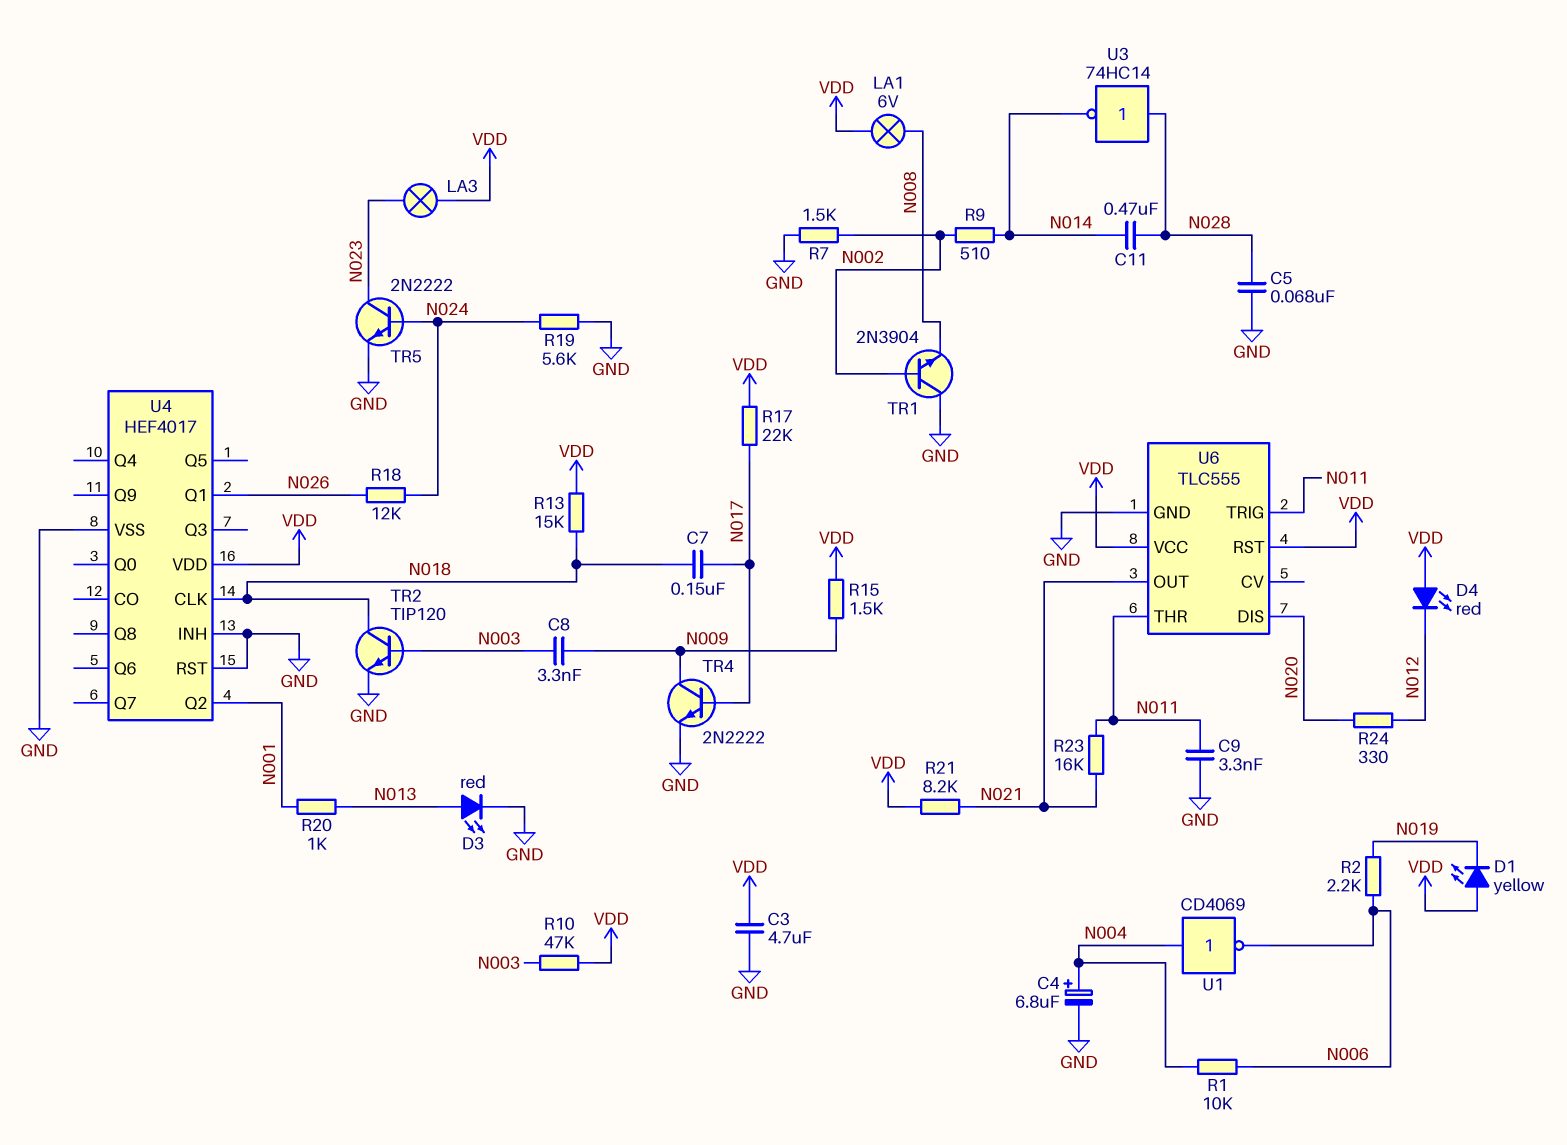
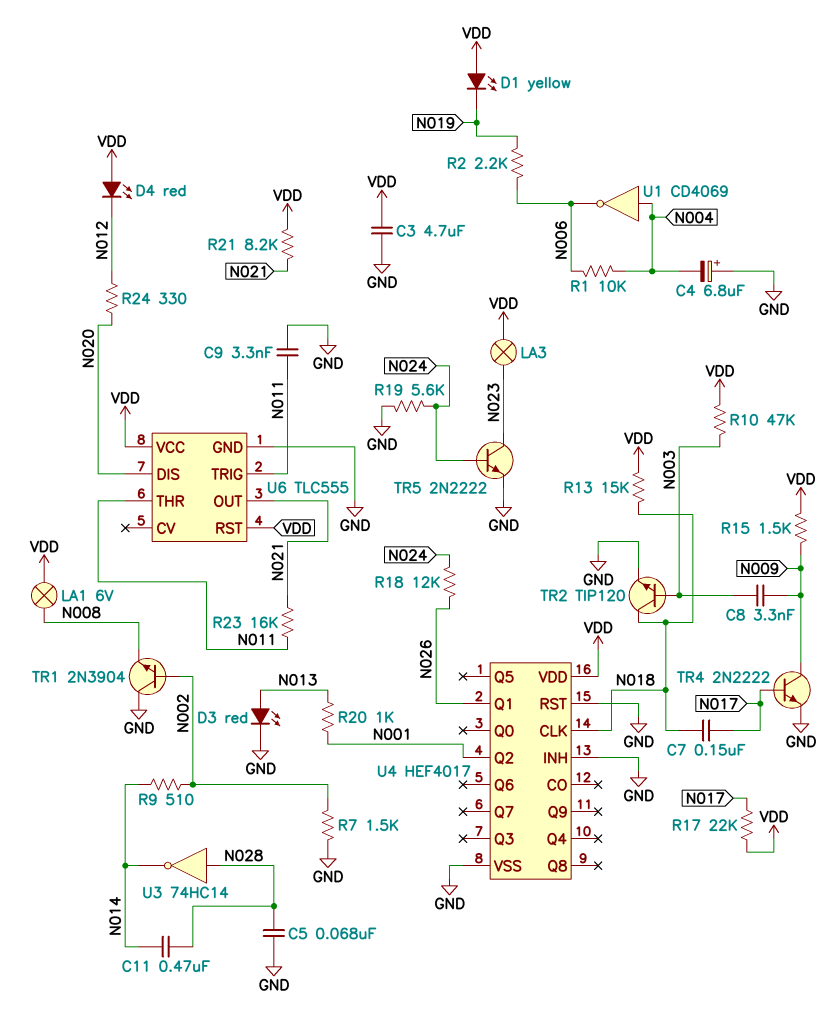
C4: 6.8uF (plus N004, minus GND) -> 6.8uF (plus GND, minus N004)

